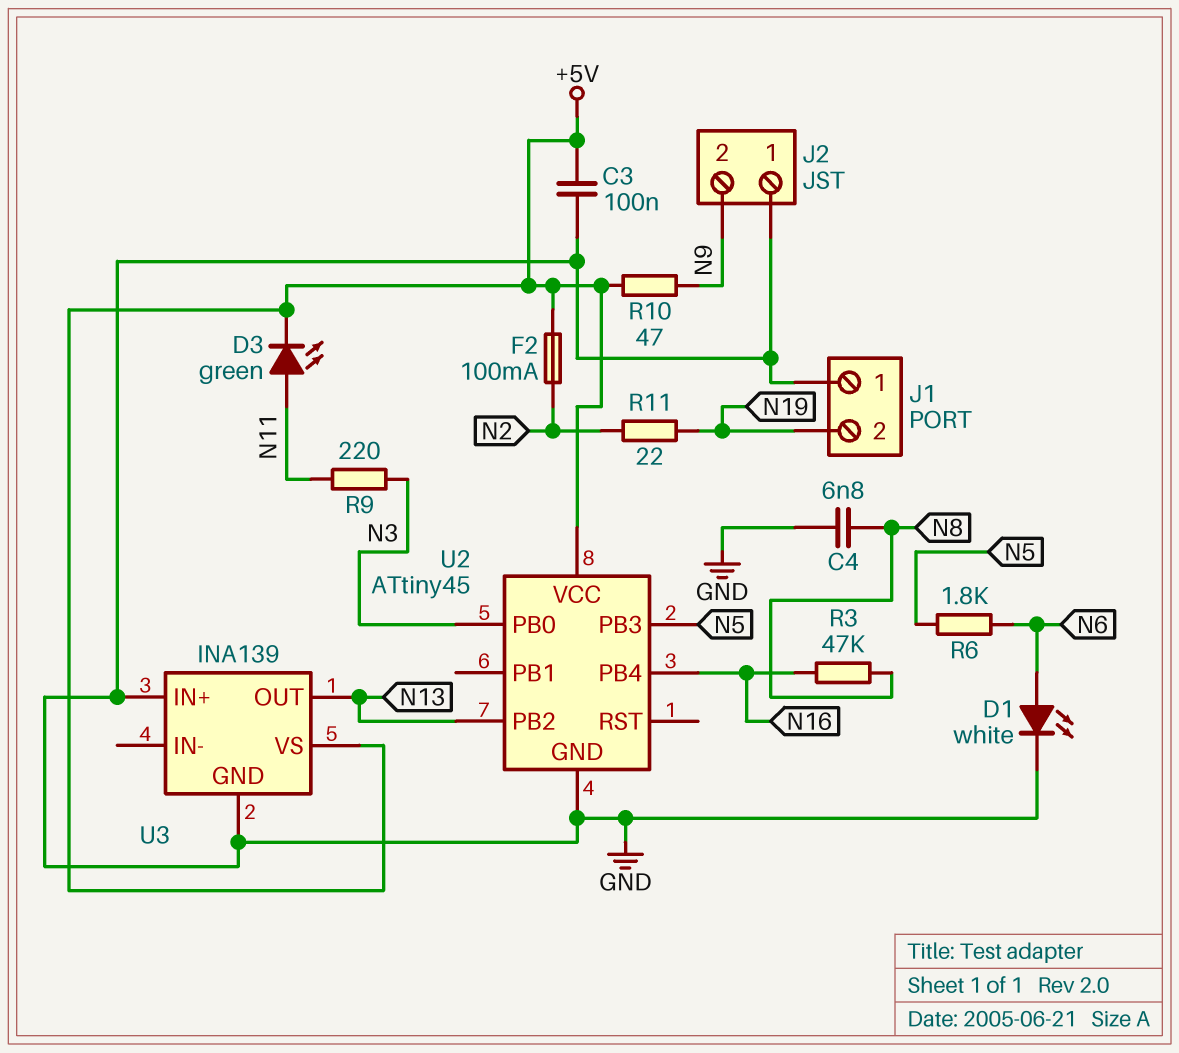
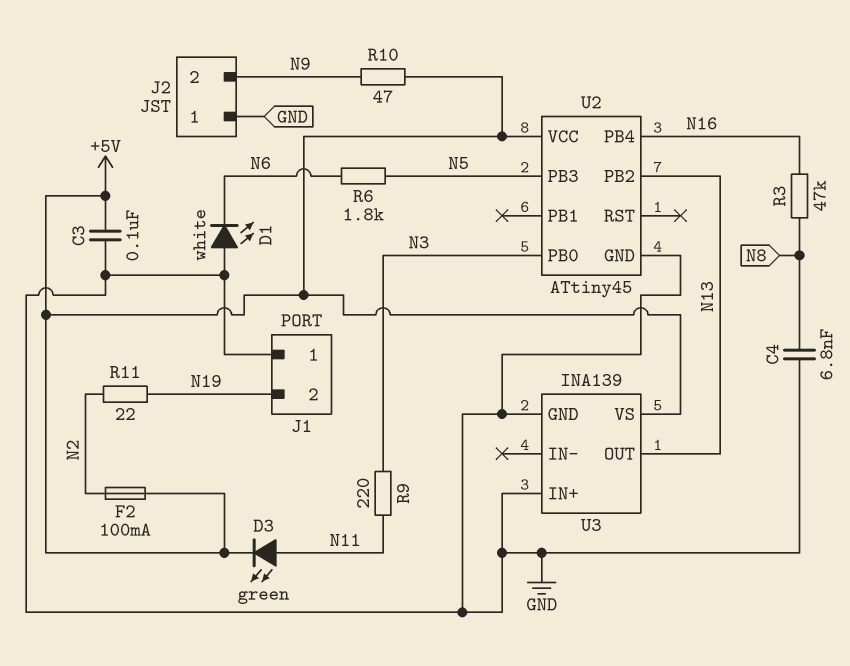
D1: LED white (A N6, K GND) -> LED white (A GND, K N6)

